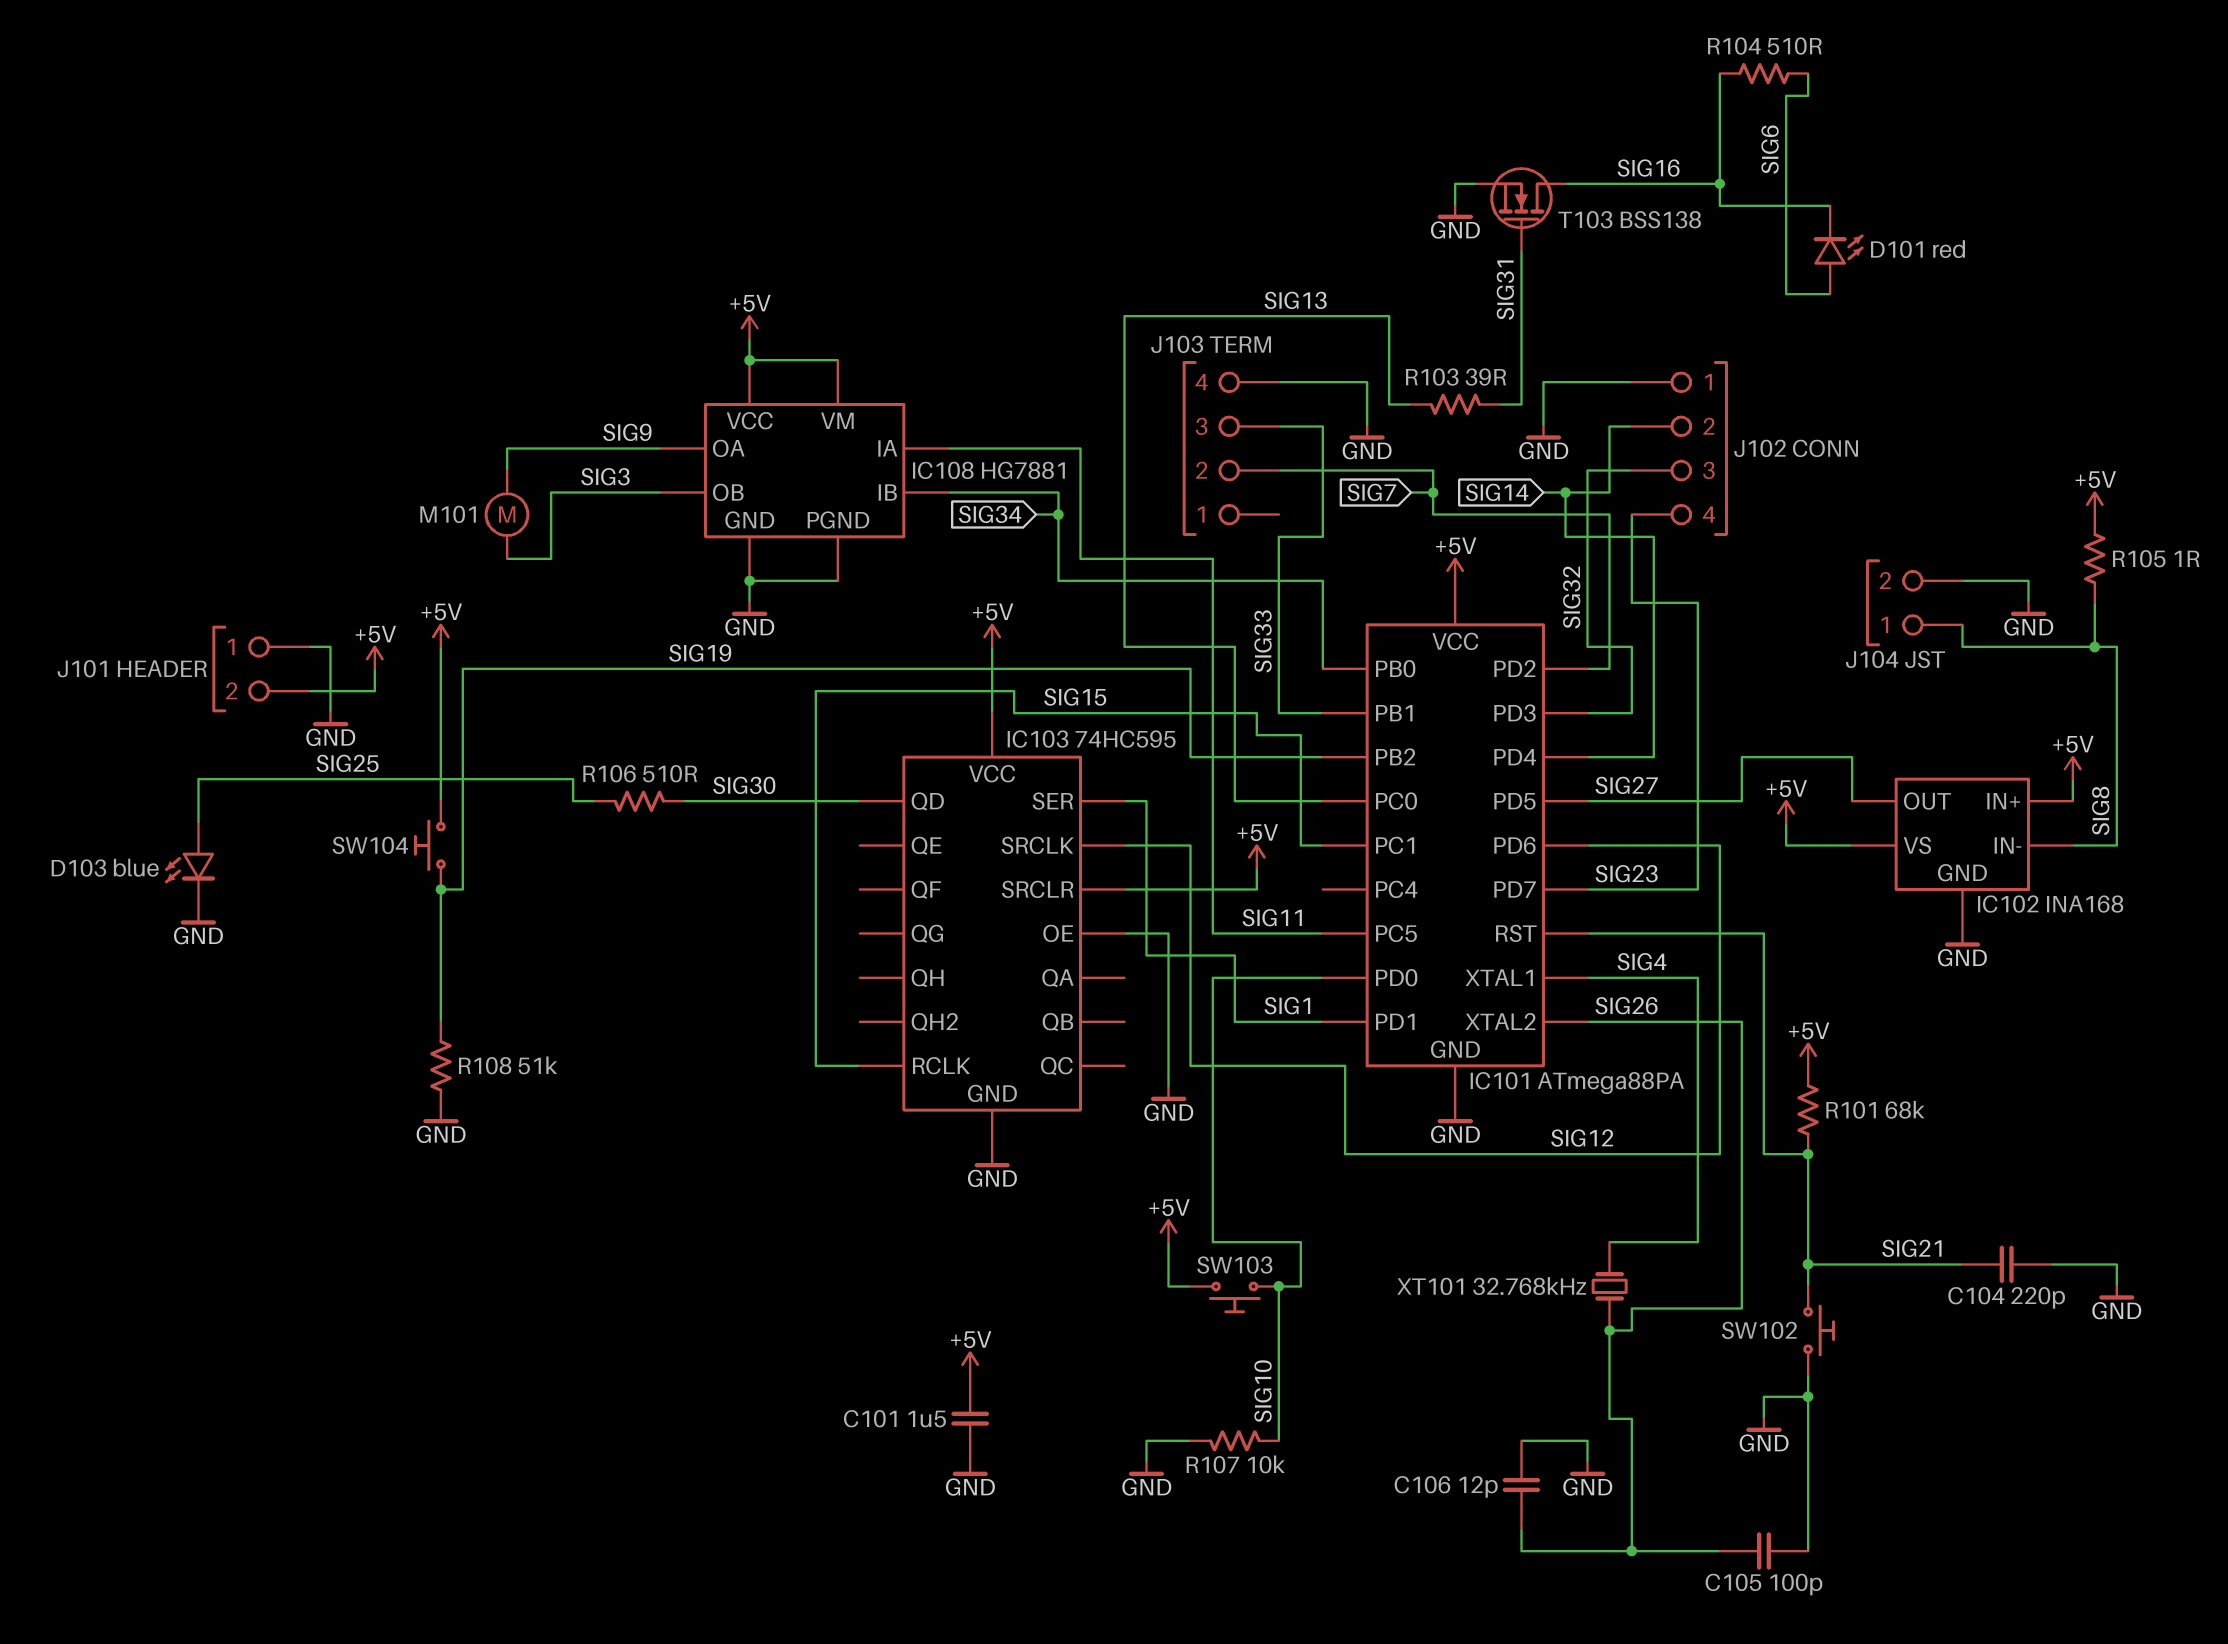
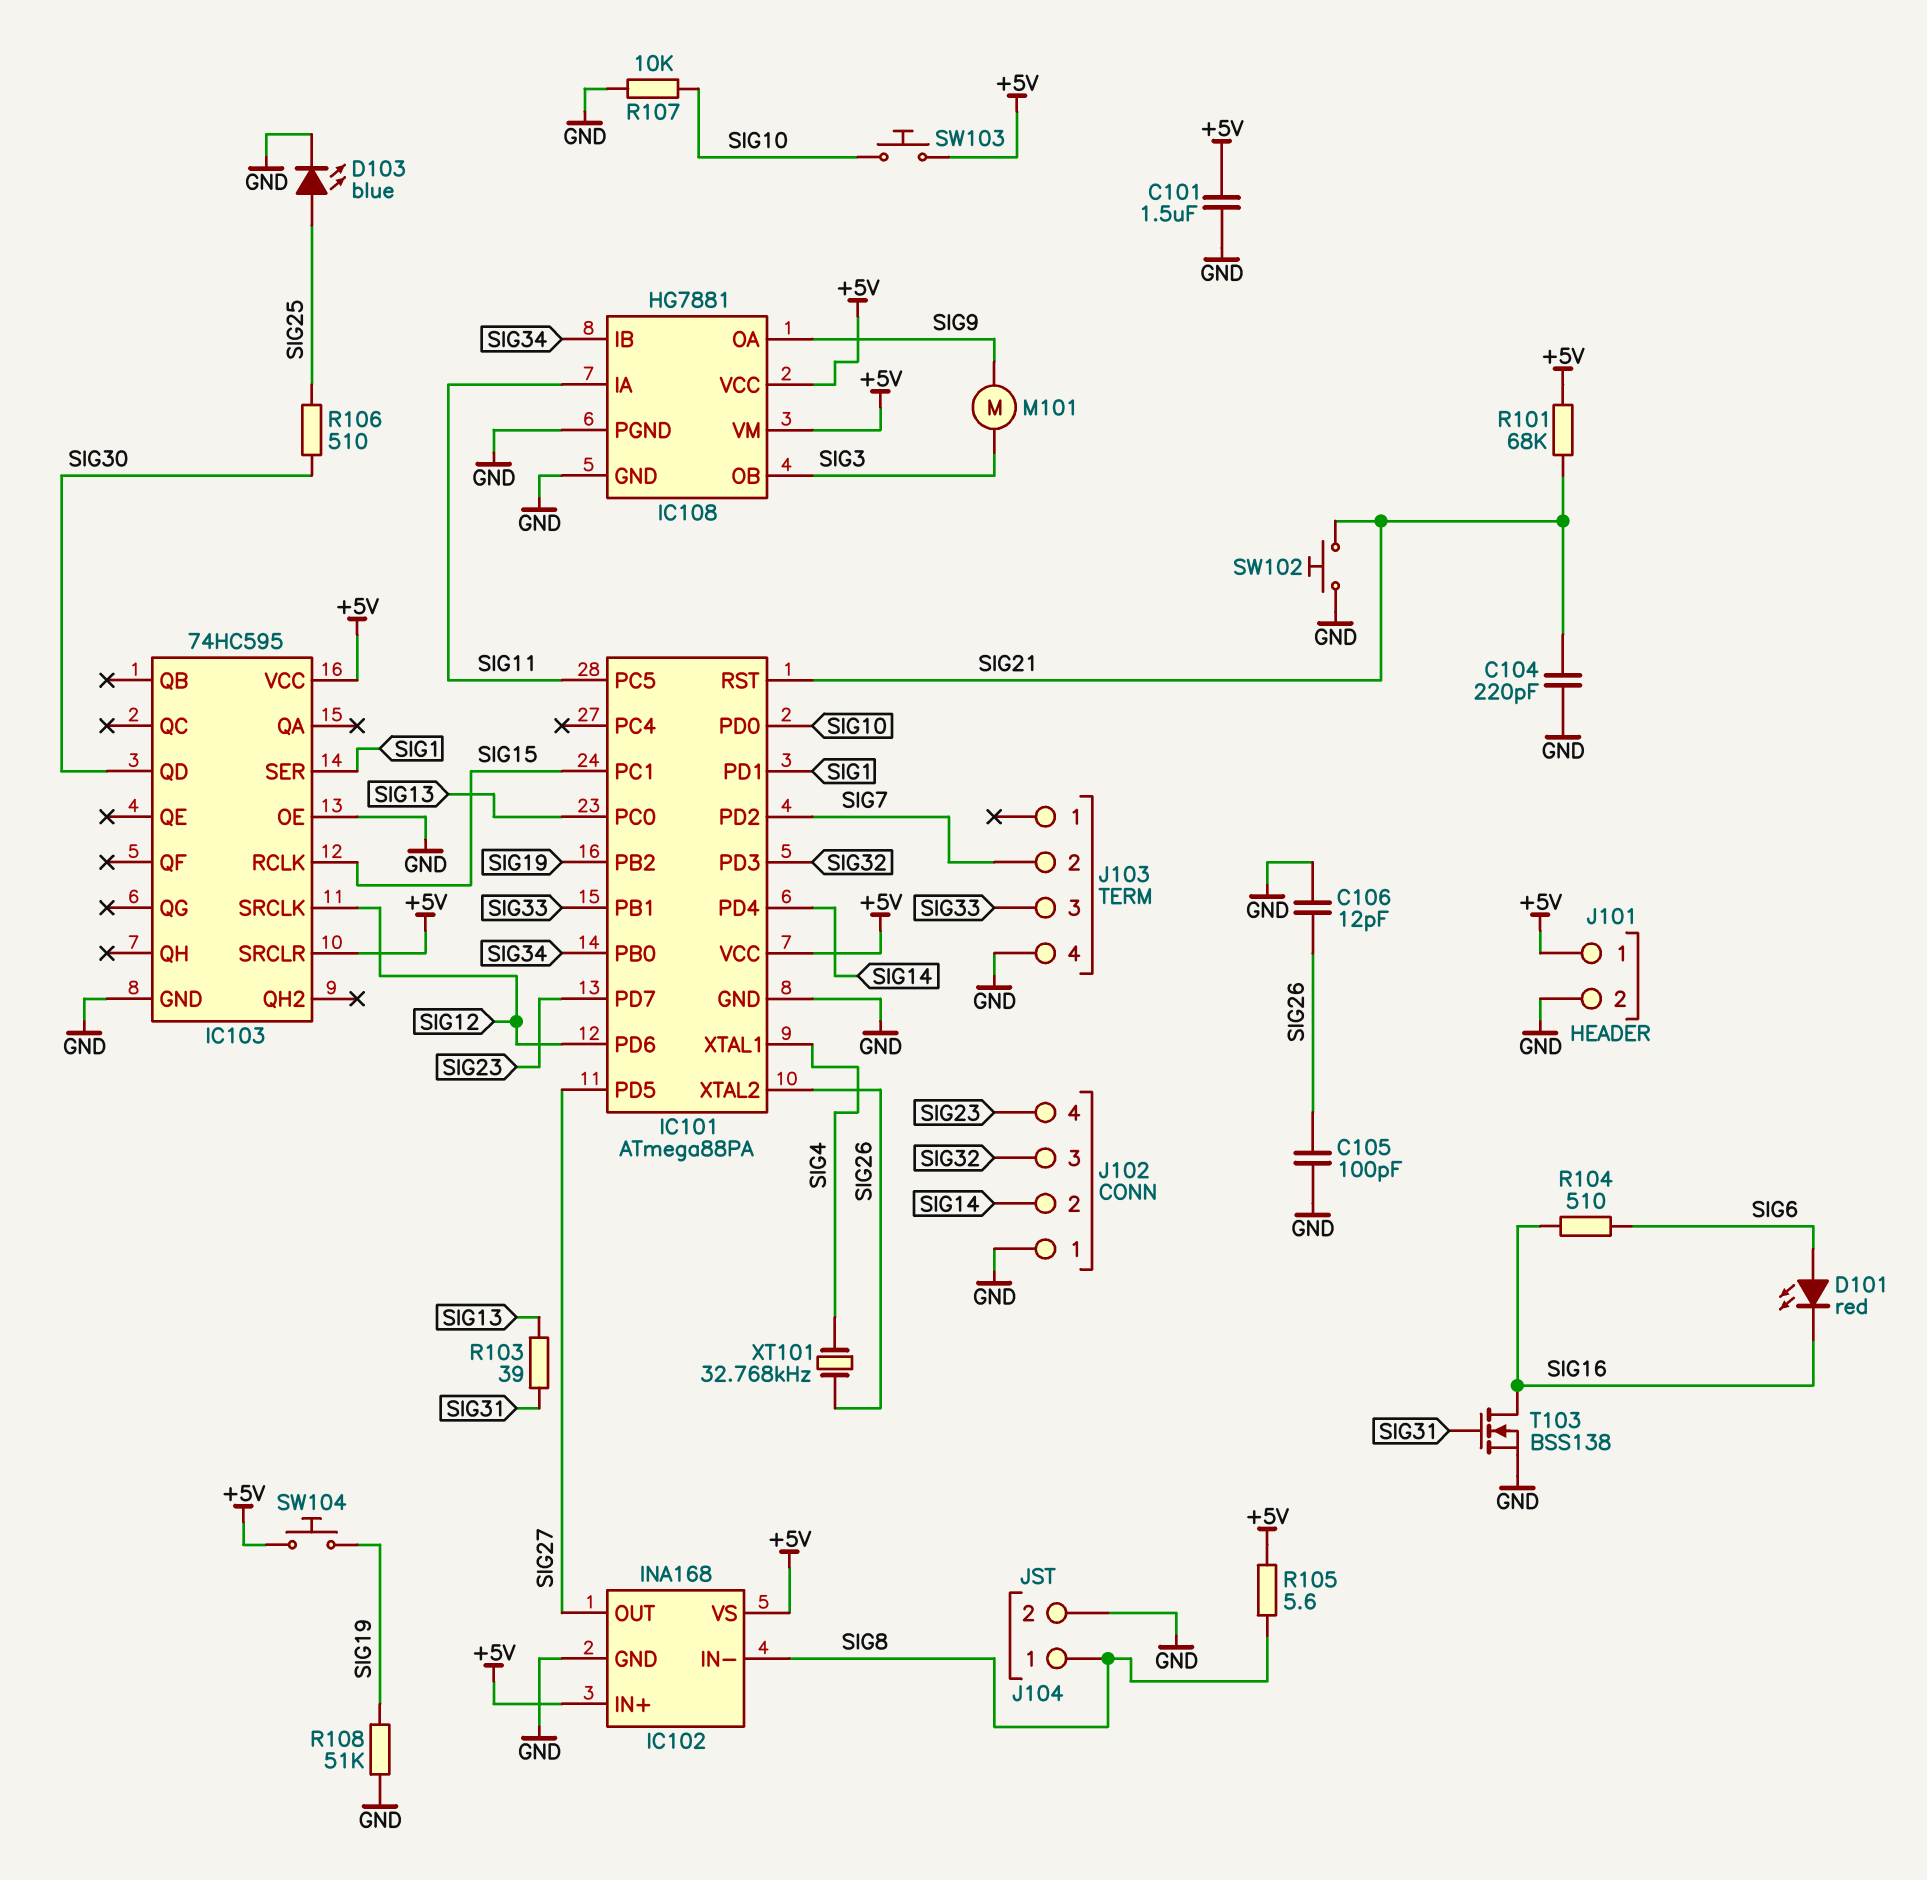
J101 pin 1: GND -> +5V
J101 pin 2: +5V -> GND
R105: 1 (+5V, SIG8) -> 5.6 (+5V, SIG8)

